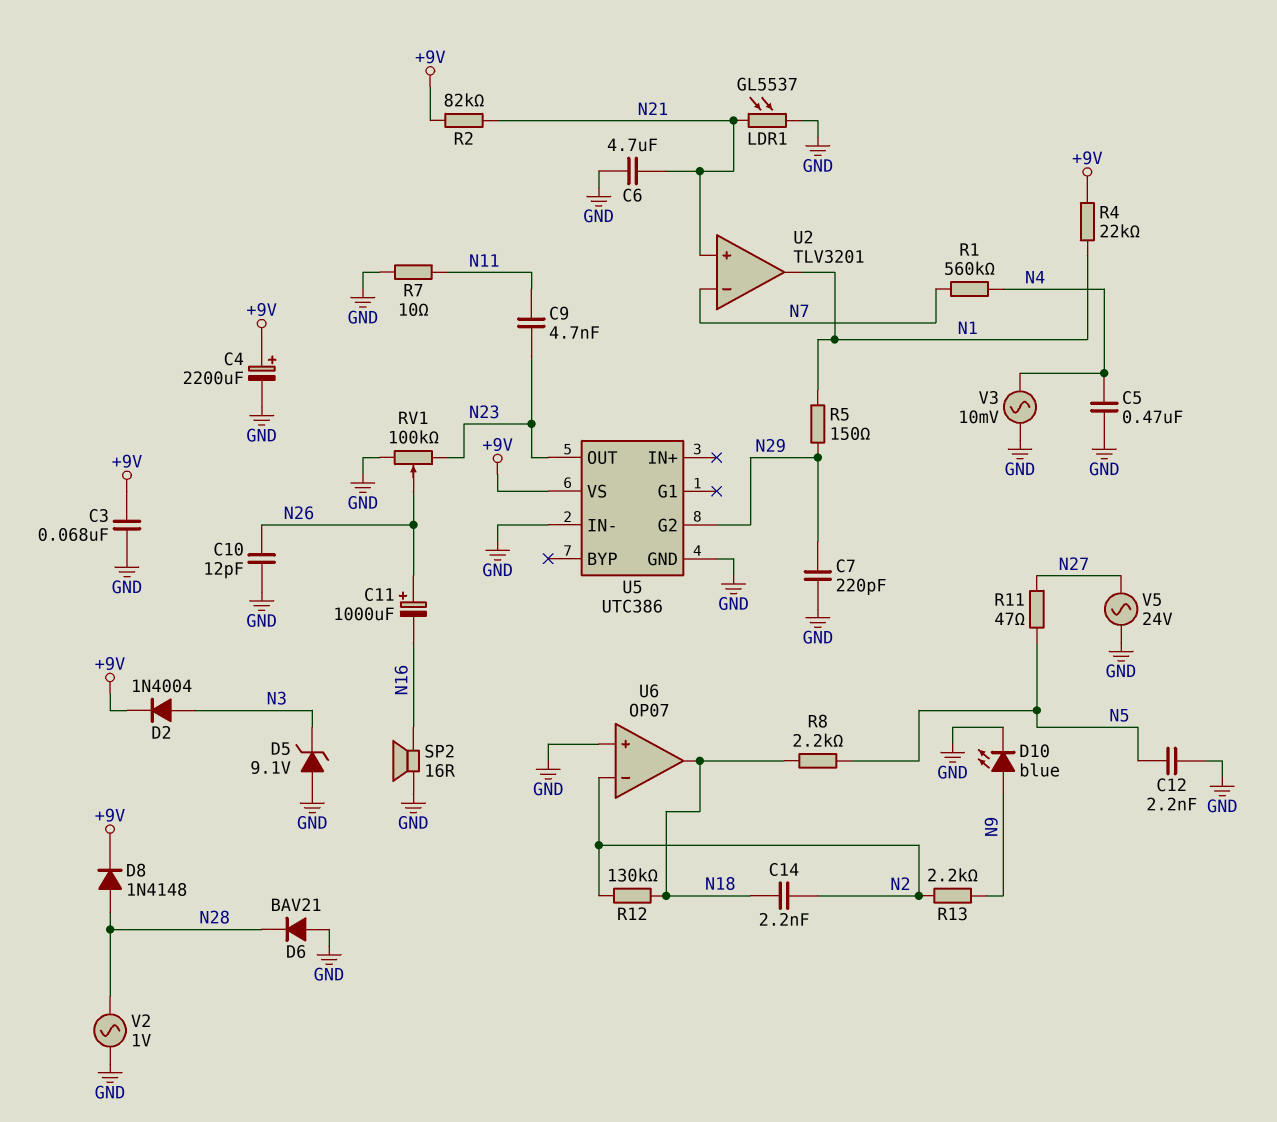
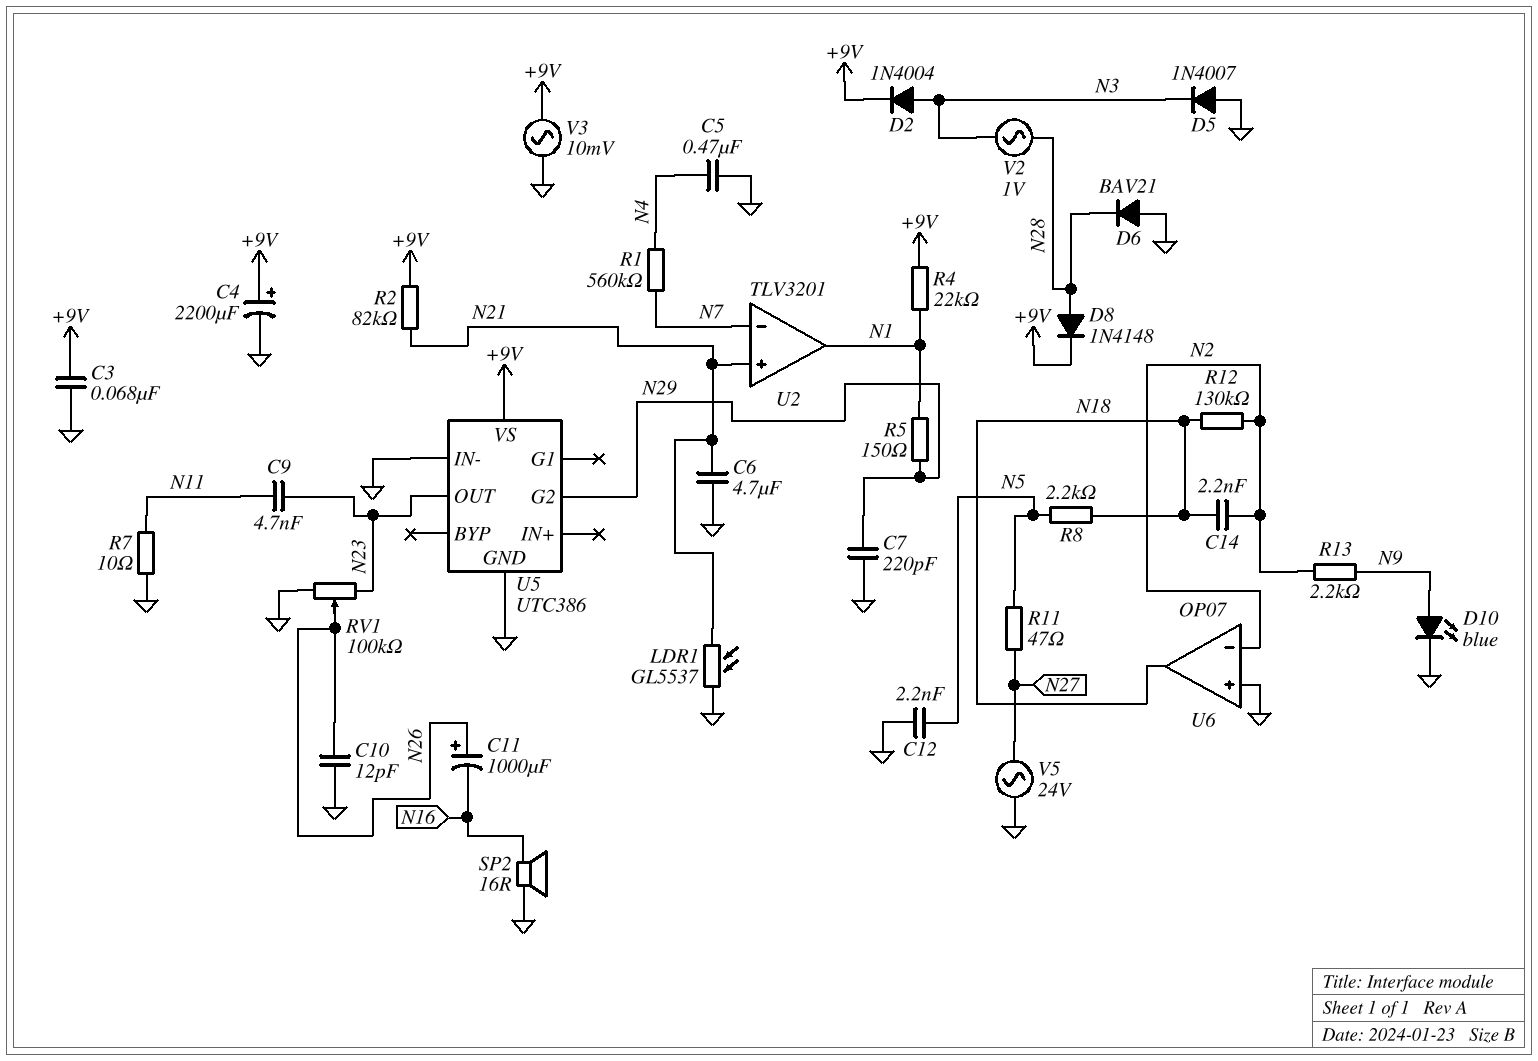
D5: zener 9.1V (A GND, K N3) -> diode 1N4007 (A GND, K N3)
V2: AC 1V (GND, N28) -> AC 1V (N3, N28)
V3: AC 10mV (GND, N4) -> AC 10mV (+9V, GND)

